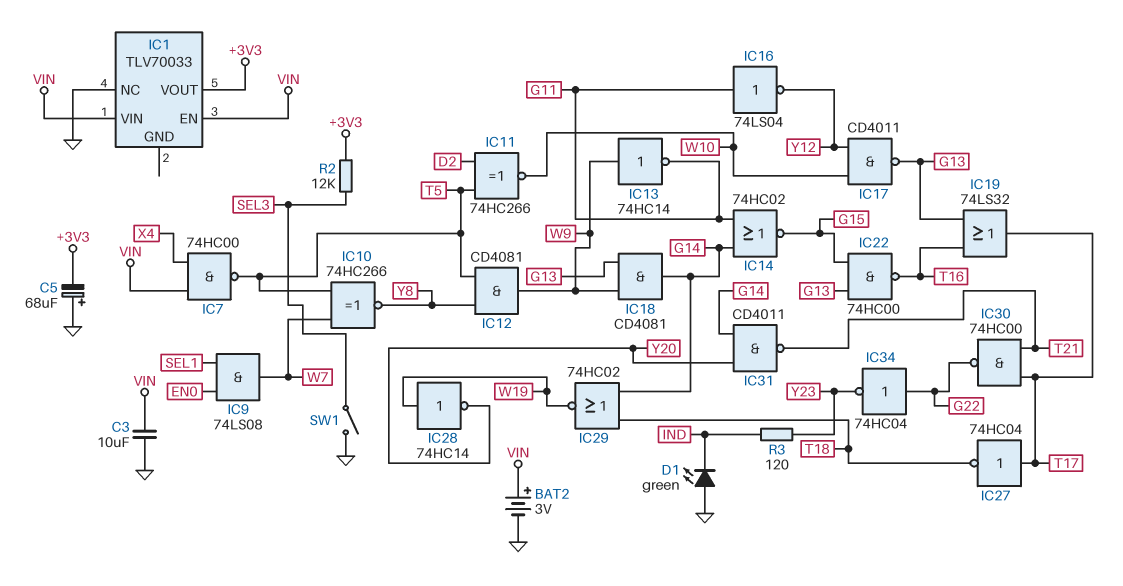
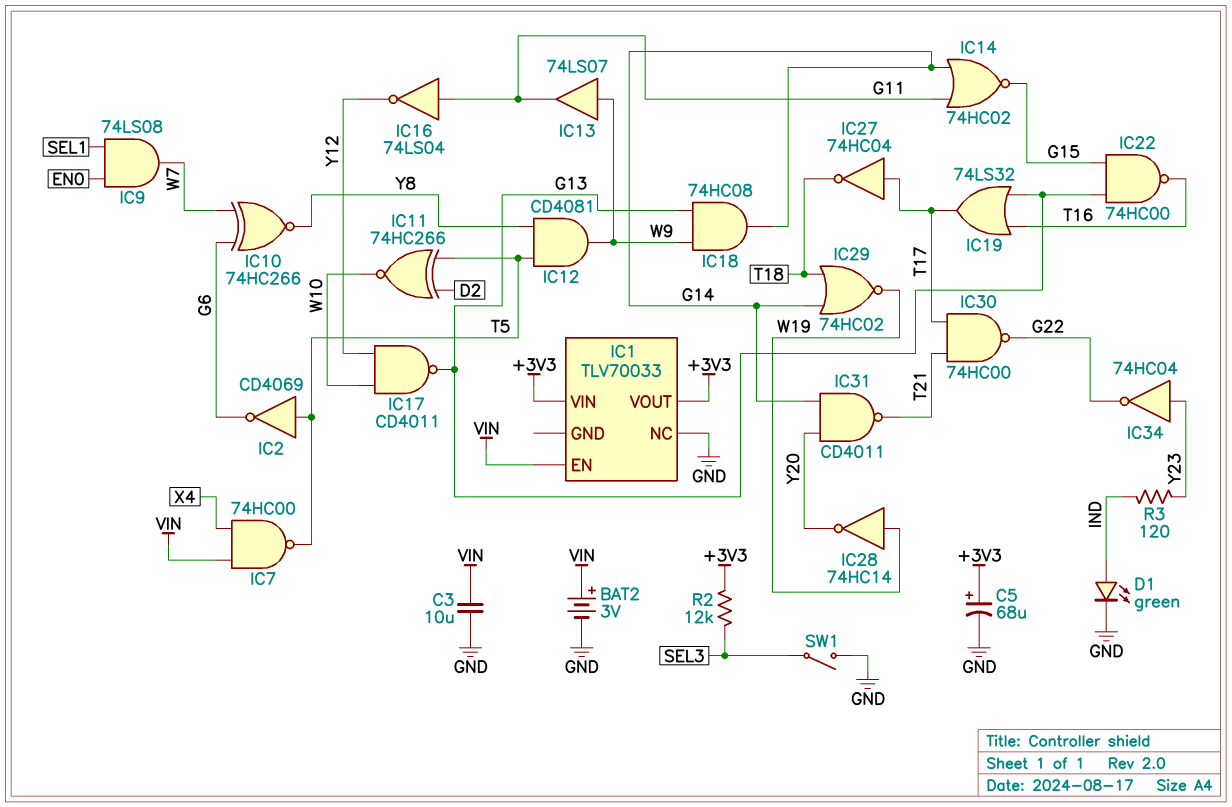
C5: 68uF (plus GND, minus +3V3) -> 68uF (plus +3V3, minus GND)
D1: LED green (A GND, K IND) -> LED green (A IND, K GND)
IC1 pin VIN: VIN -> +3V3
IC2: none -> NOT CD4069 (in T5, out G6)
IC10: XNOR 74HC266 (in T5, in W7, out Y8) -> XNOR 74HC266 (in G6, in W7, out Y8)
IC13: NOT 74HC14 (in W9, out G11) -> buffer 74LS07 (in W9, out G11)
IC18: AND CD4081 (in G13, in W9, out G14) -> AND 74HC08 (in G13, in W9, out G14)
IC34: NOT 74HC04 (in G22, out Y23) -> NOT 74HC04 (in Y23, out G22)

